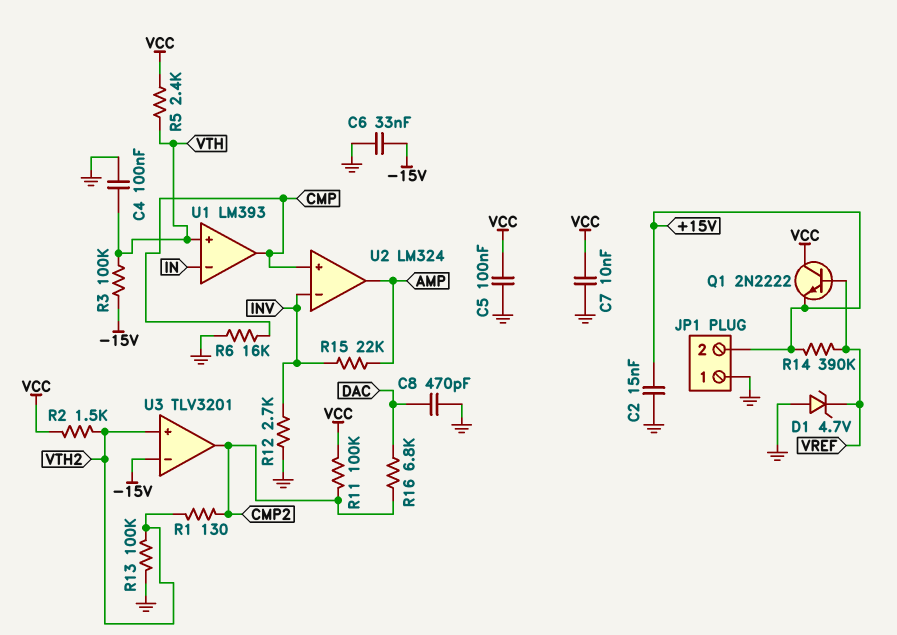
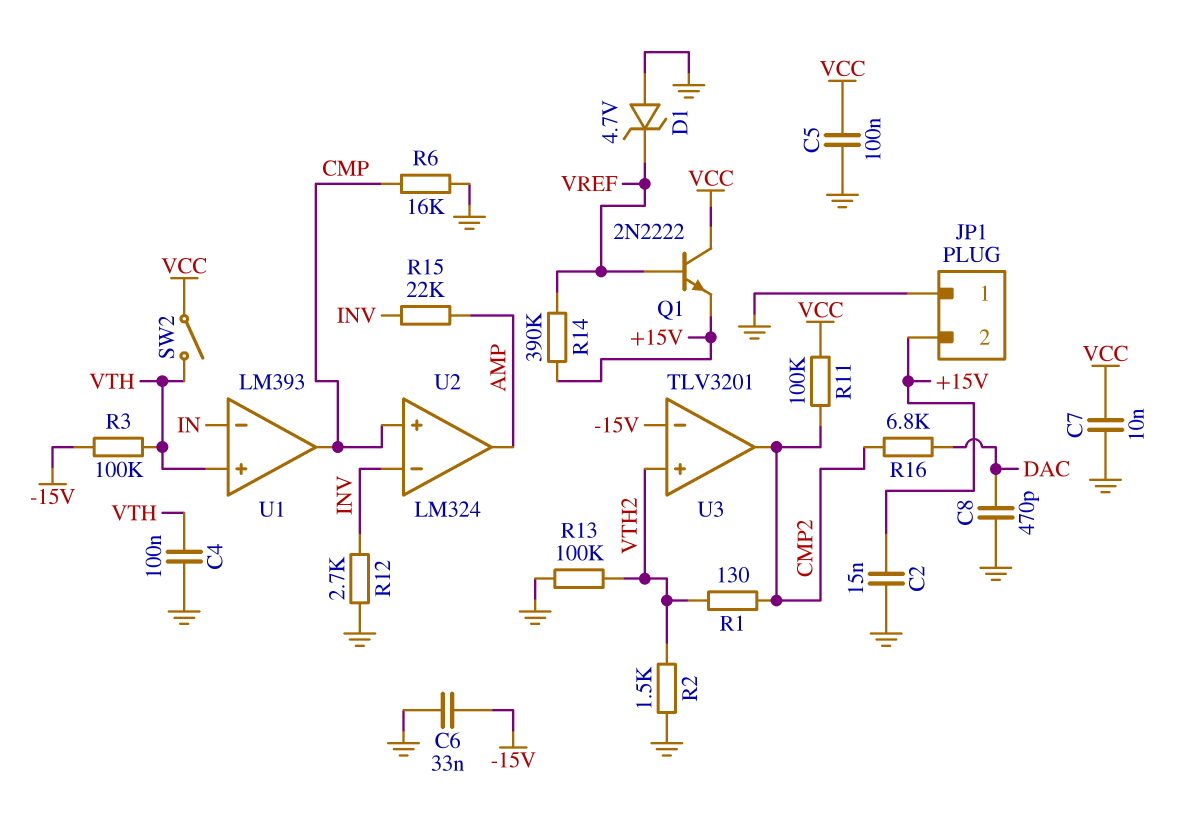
R2: 1.5k (VCC, VTH2) -> 1.5k (GND, VTH2)
R5: 2.4k (VCC, VTH) -> none
SW2: none -> switch (VCC, VTH)

